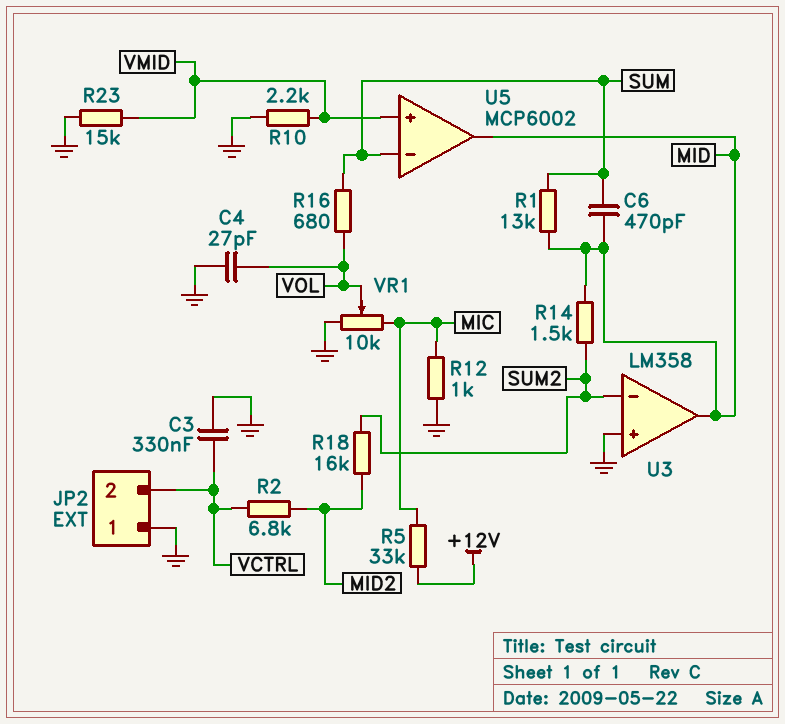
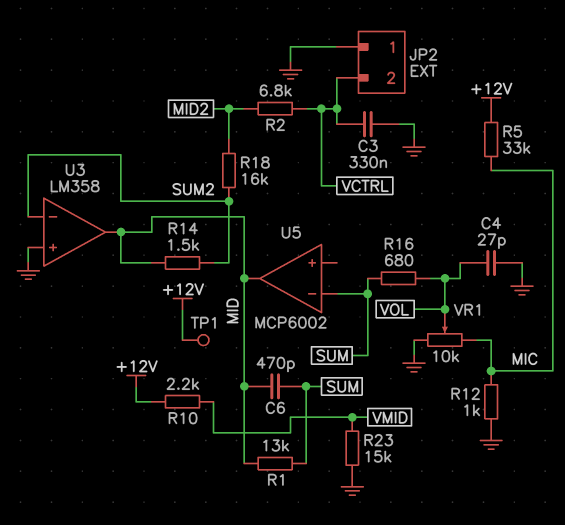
R10: 2.2k (GND, VMID) -> 2.2k (+12V, VMID)
TP1: none -> test point (+12V)
U5 pin in+: VMID -> none

